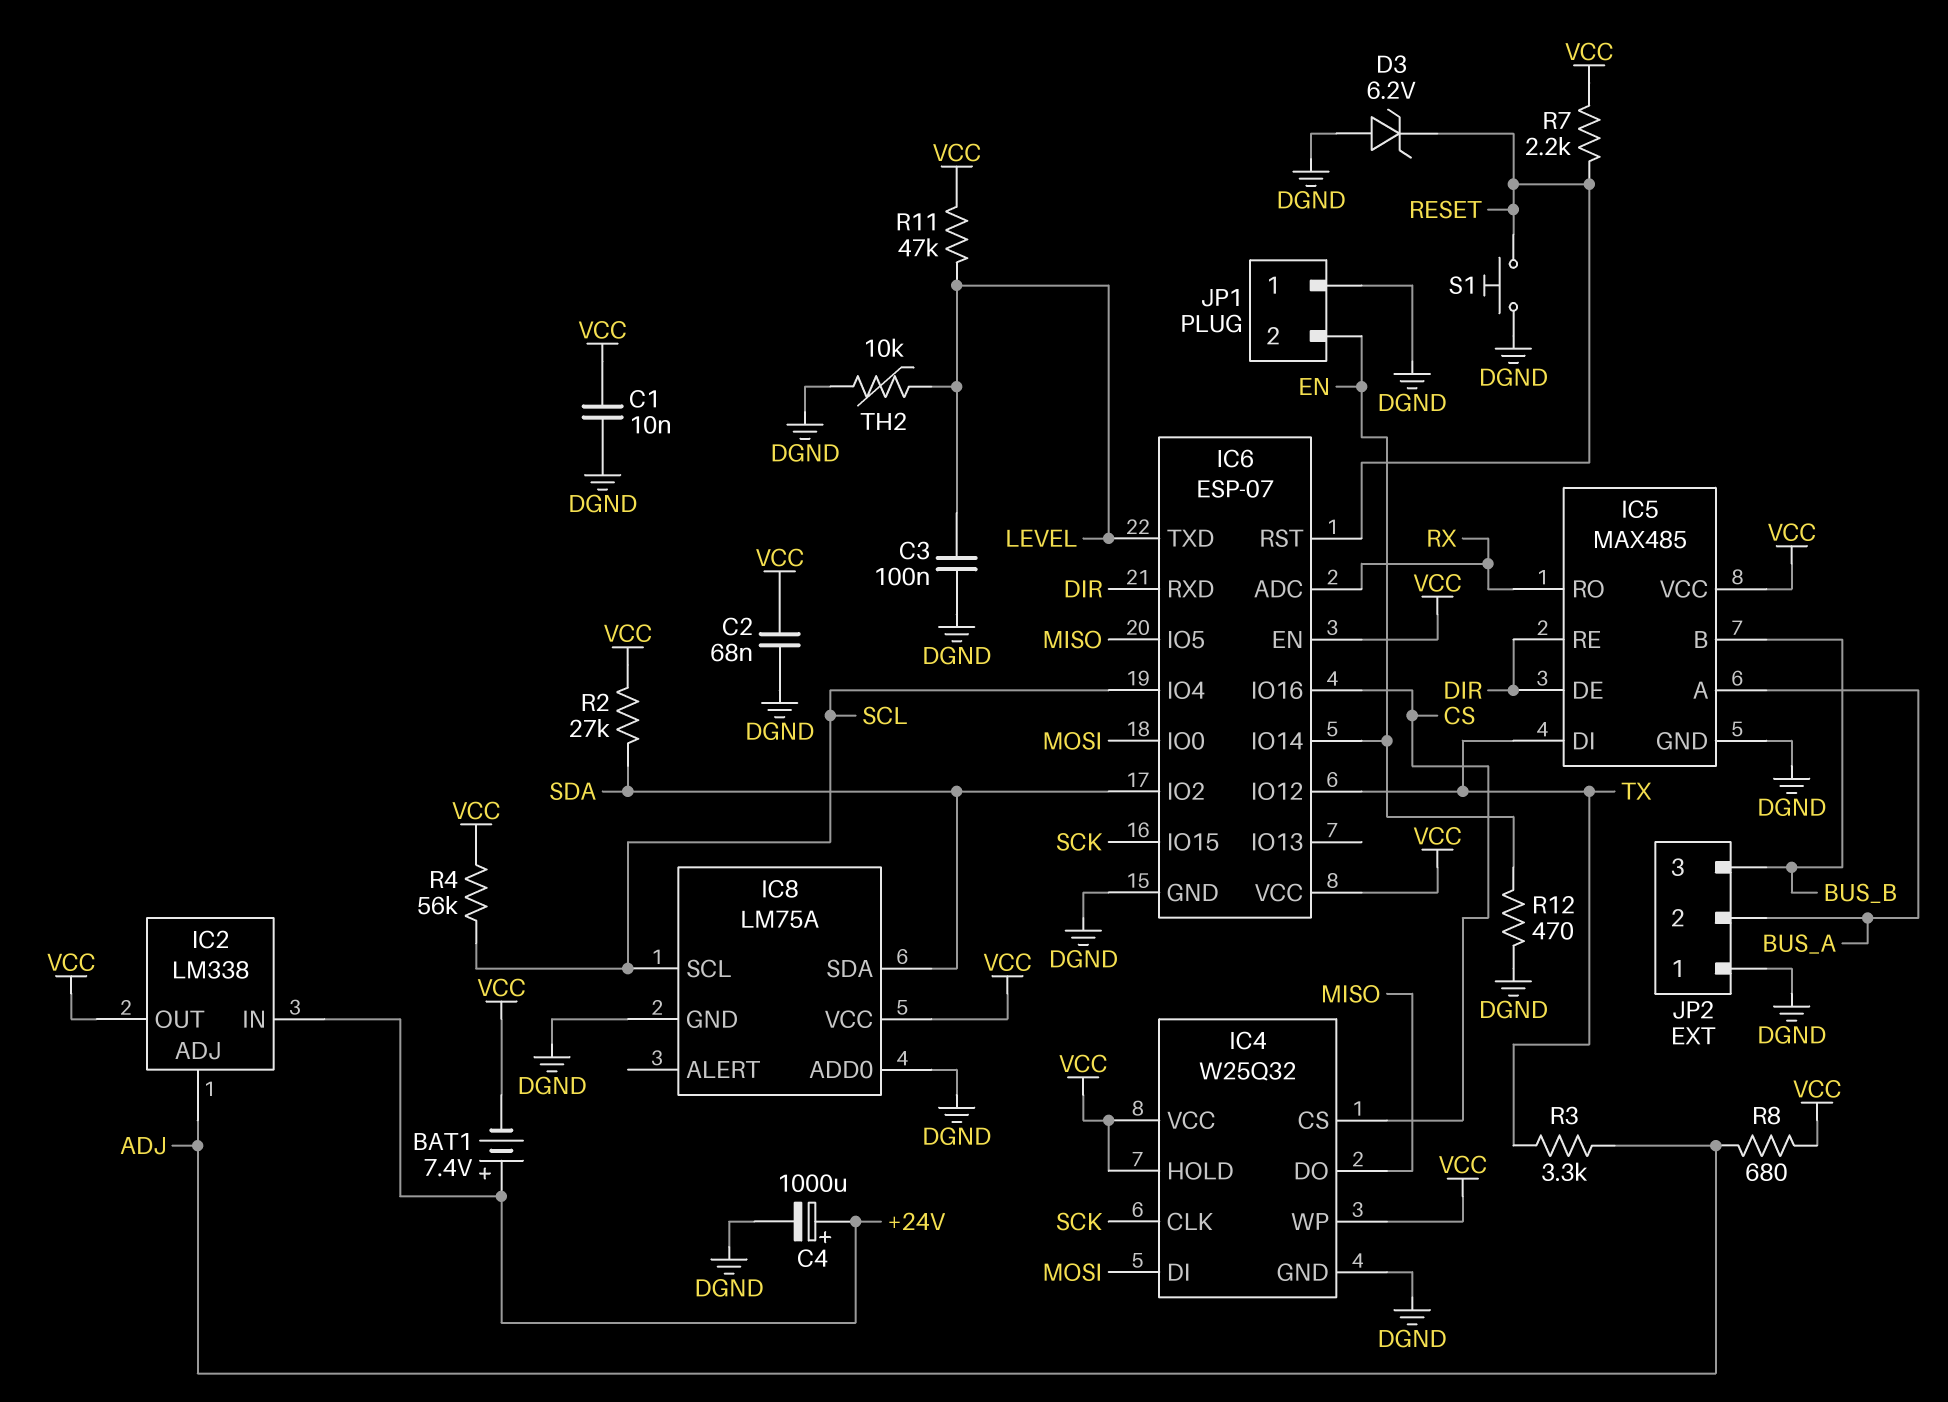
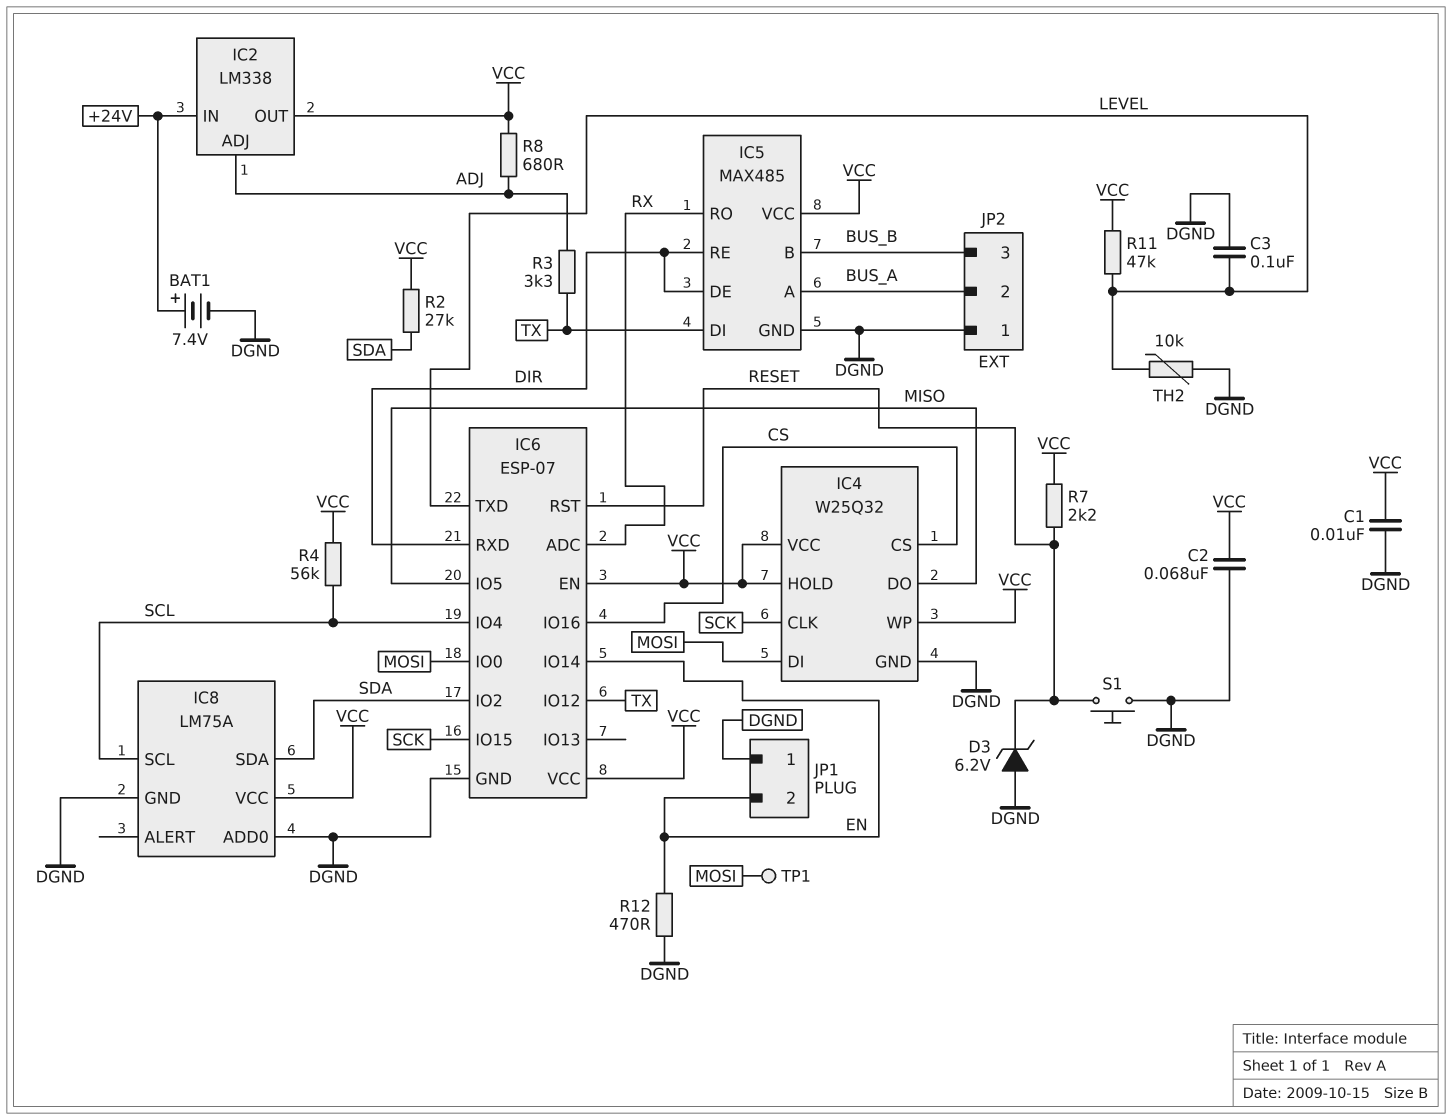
BAT1: 7.4V (plus +24V, minus VCC) -> 7.4V (plus +24V, minus DGND)
C4: 1000uF (plus +24V, minus DGND) -> none
TP1: none -> test point (MOSI)

